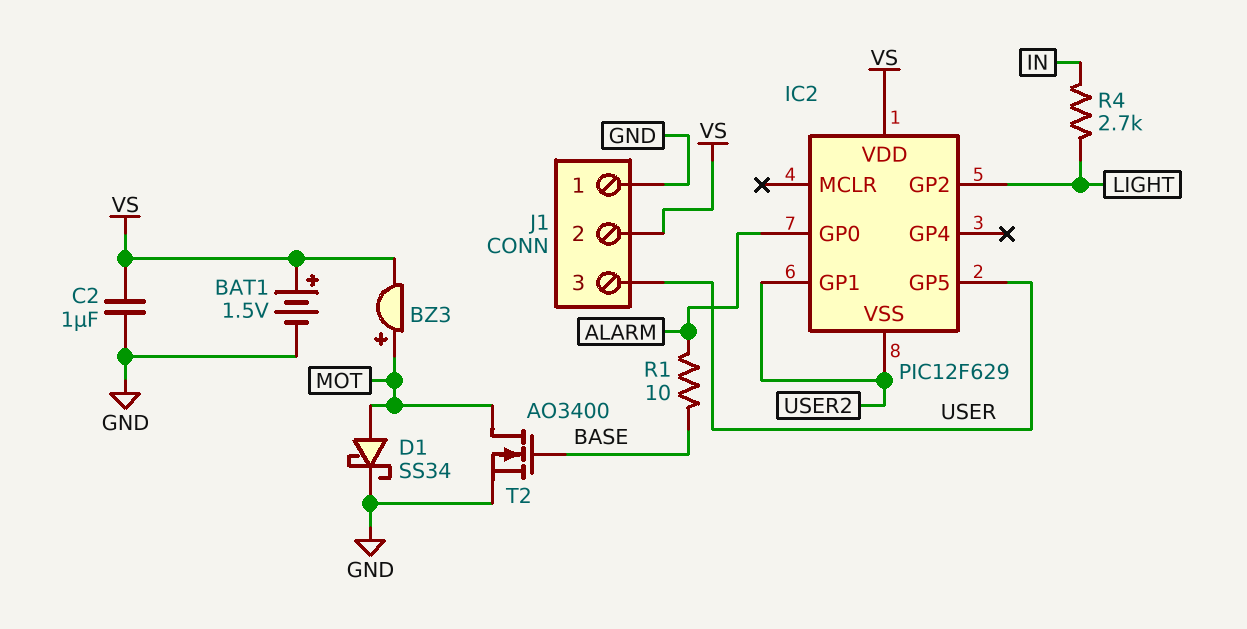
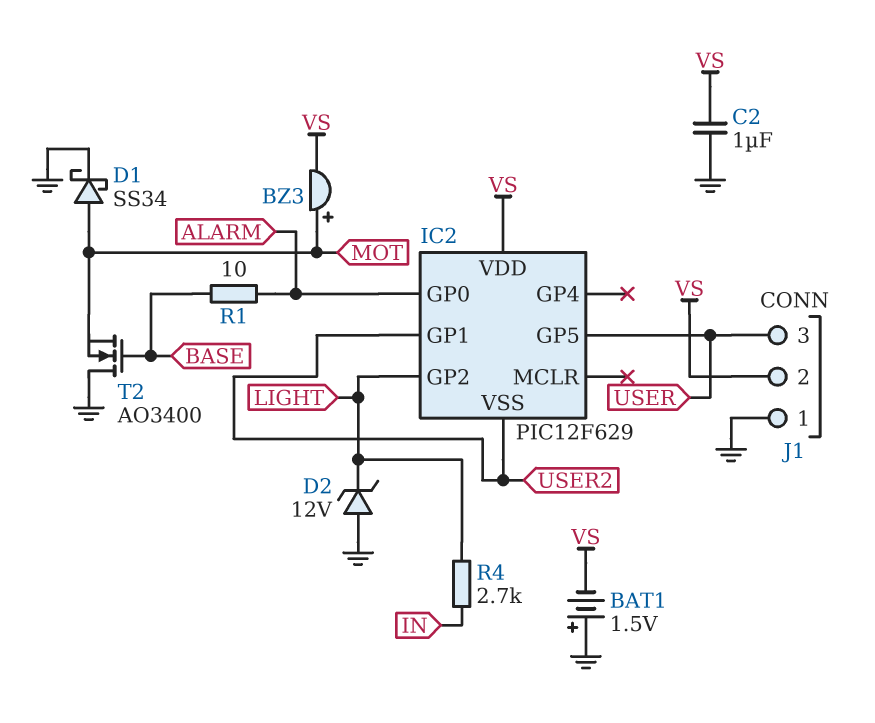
BAT1: 1.5V (plus VS, minus GND) -> 1.5V (plus GND, minus VS)
D2: none -> zener 12V (A GND, K LIGHT)
T2: NMOS AO3400 (G BASE, D MOT, S GND) -> NMOS AO3400 (G BASE, D GND, S MOT)

